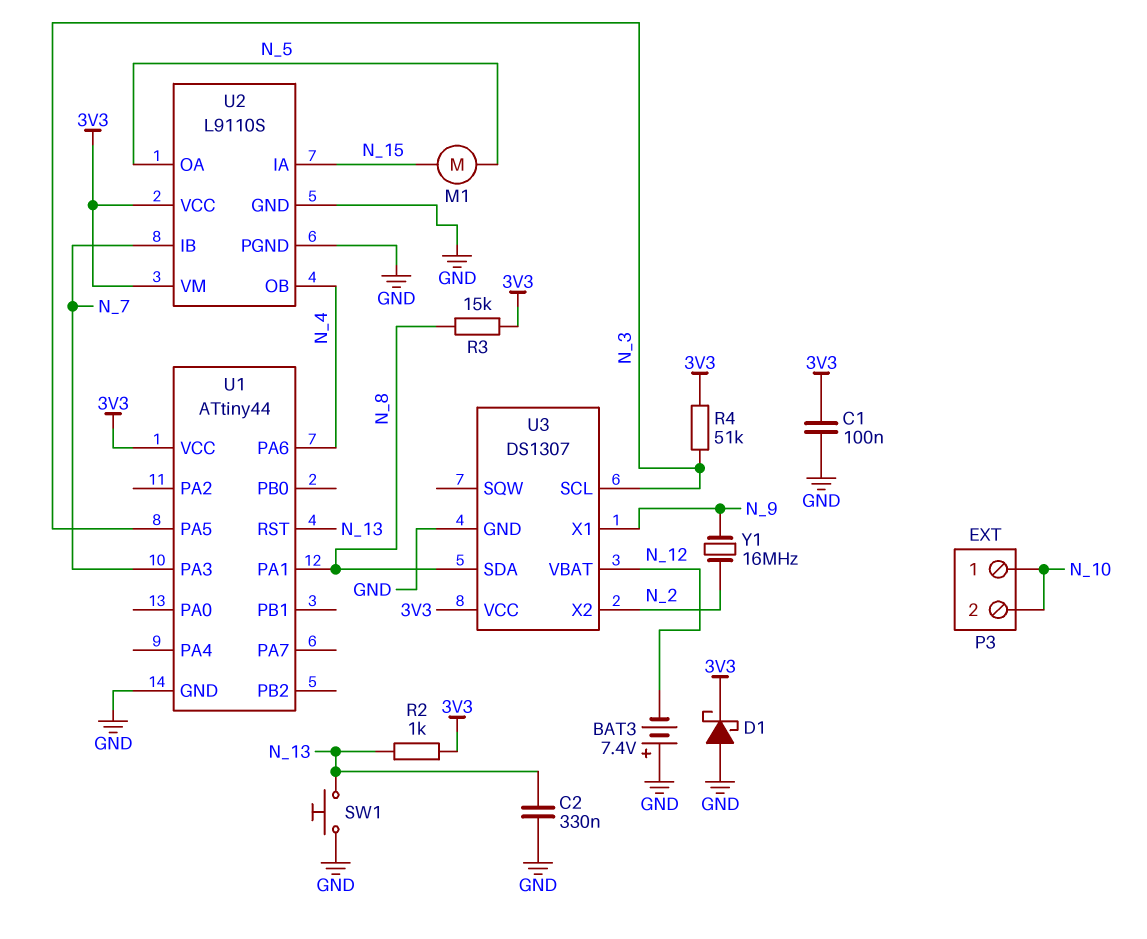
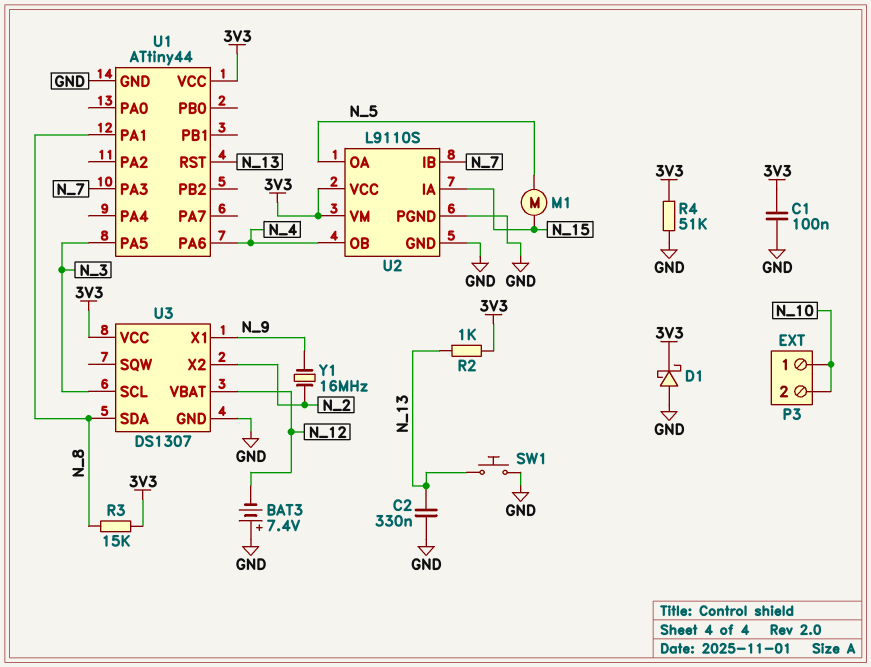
R4: 51k (3V3, N_3) -> 51k (3V3, GND)

